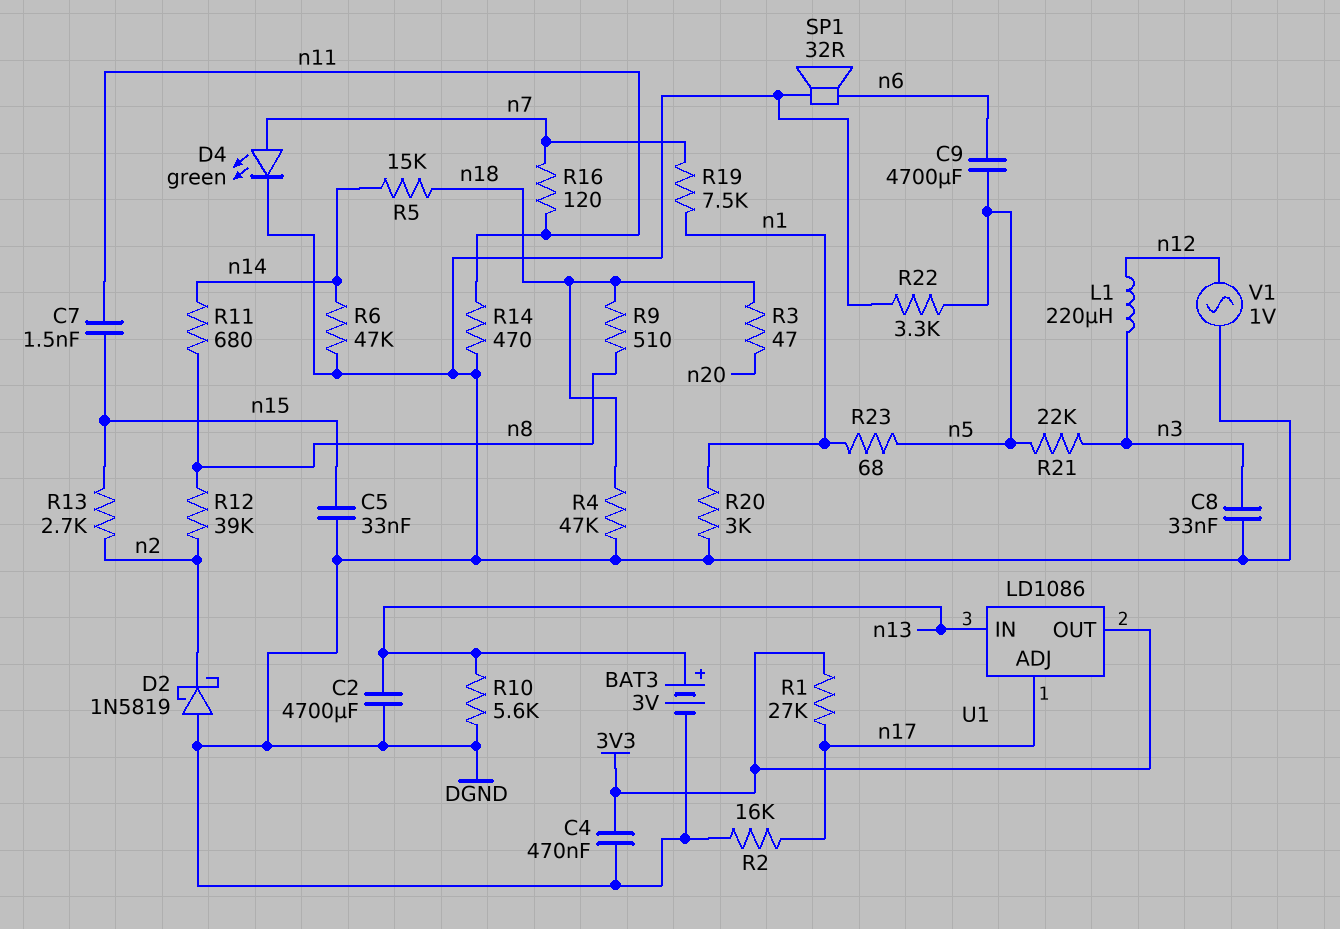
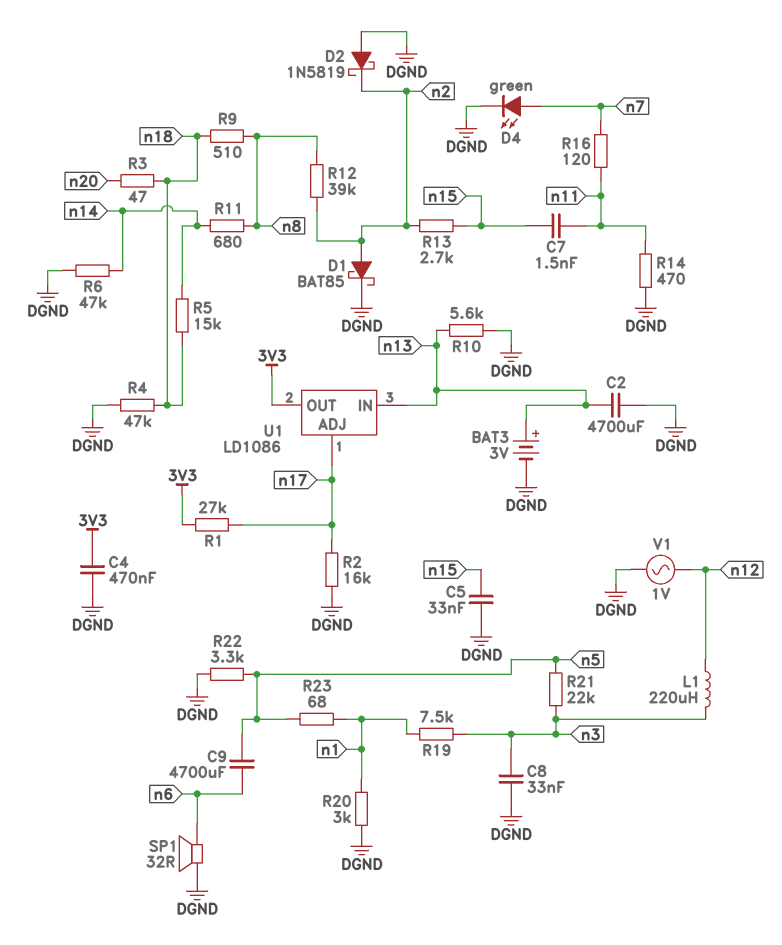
D1: none -> schottky BAT85 (A n2, K DGND)
R19: 7.5k (n1, n7) -> 7.5k (n1, n3)

